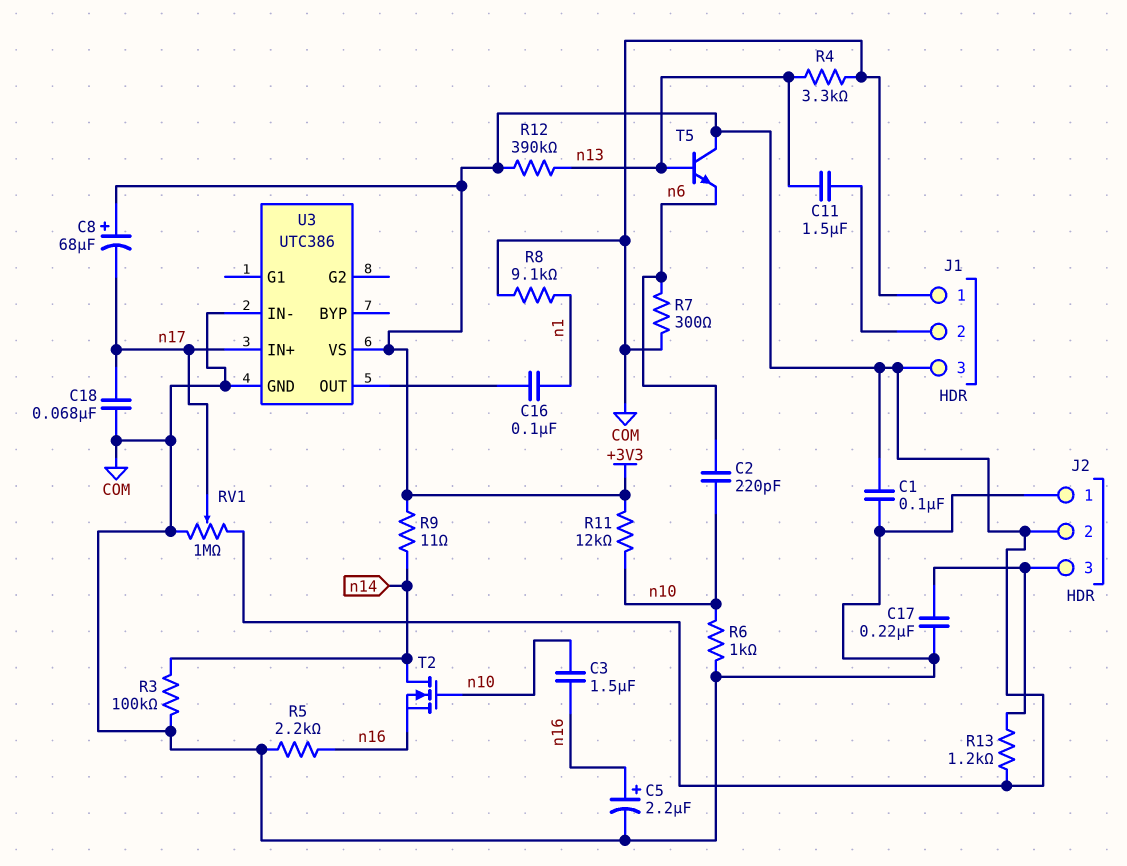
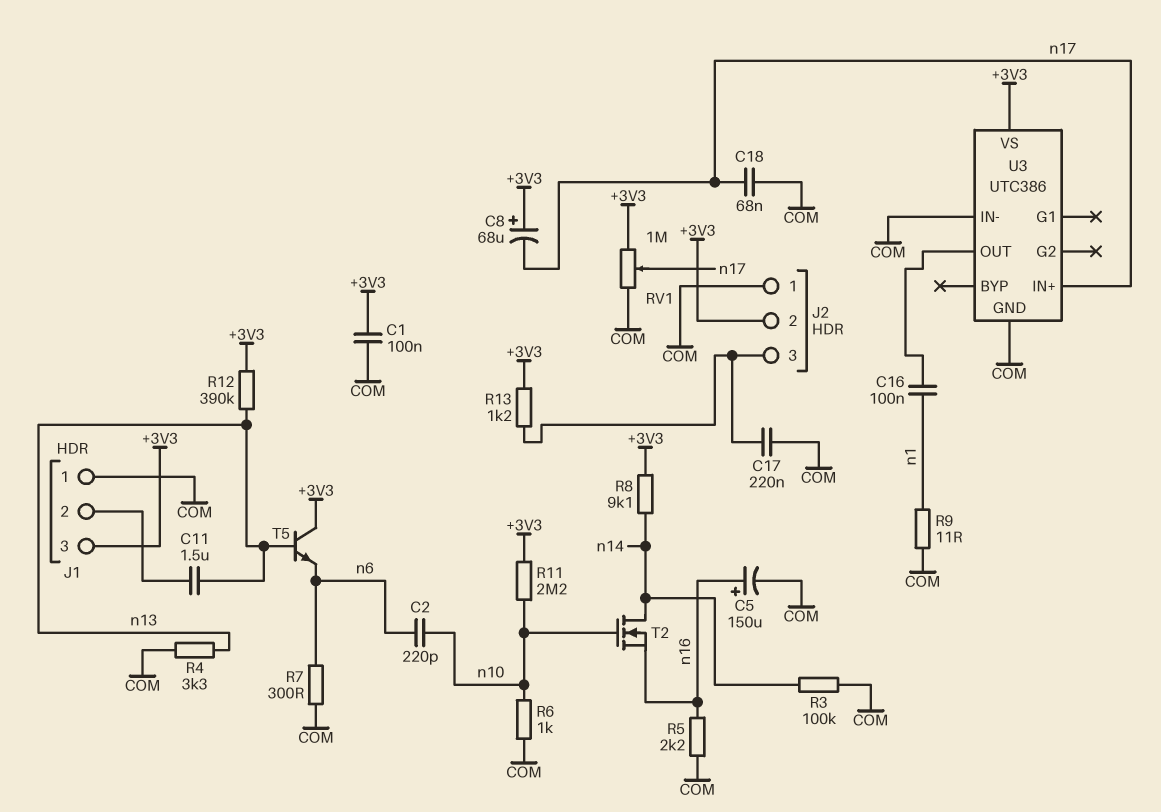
C3: 1.5uF (n10, n16) -> none
C5: 2.2uF (plus n16, minus COM) -> 150uF (plus n16, minus COM)
R8: 9.1k (COM, n1) -> 9.1k (+3V3, n14)
R9: 11 (+3V3, n14) -> 11 (COM, n1)
R11: 12k (+3V3, n10) -> 2.2M (+3V3, n10)

